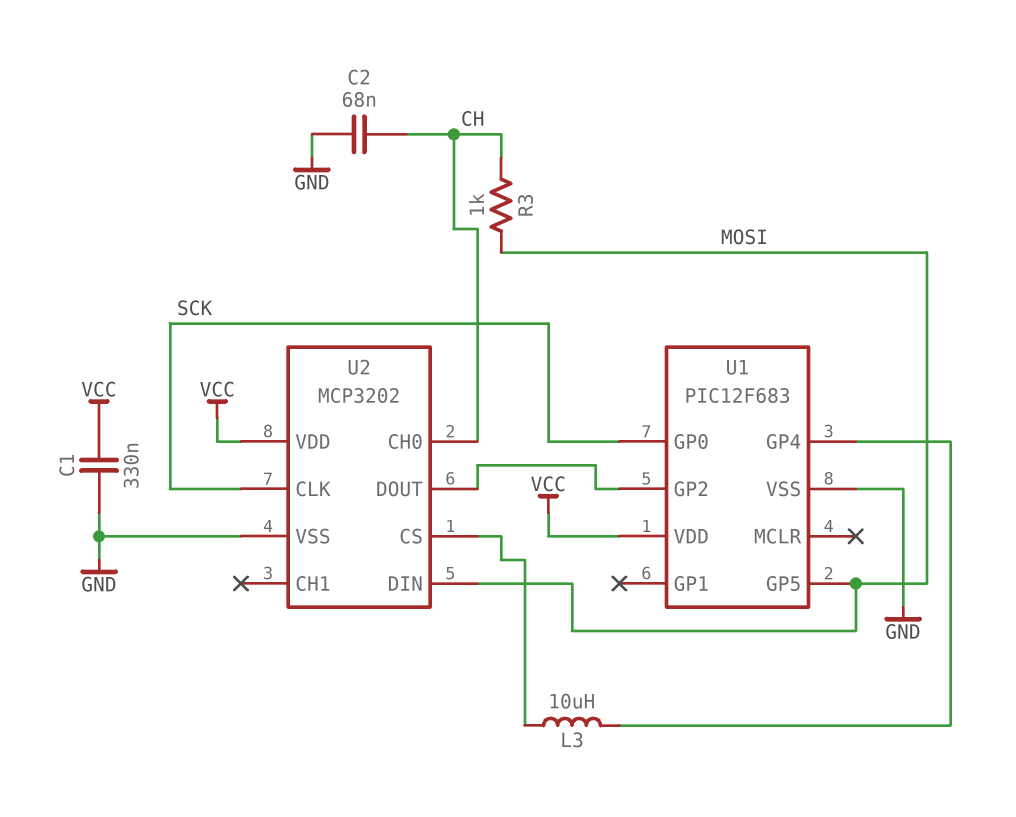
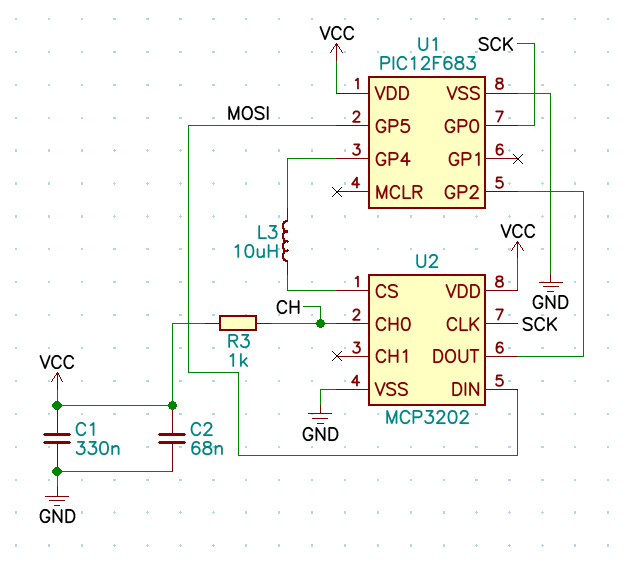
C2: 68nF (CH, GND) -> 68nF (GND, VCC)
R3: 1k (CH, MOSI) -> 1k (CH, VCC)

